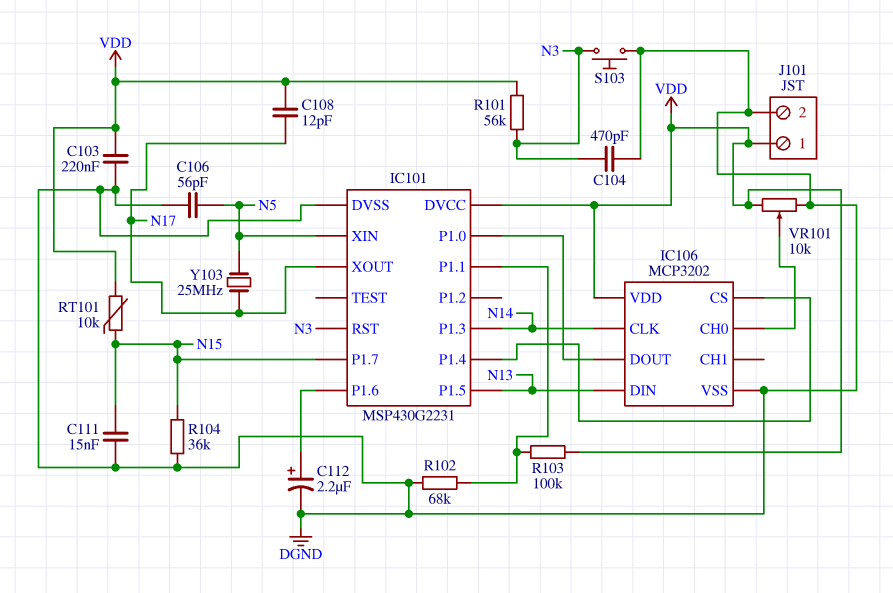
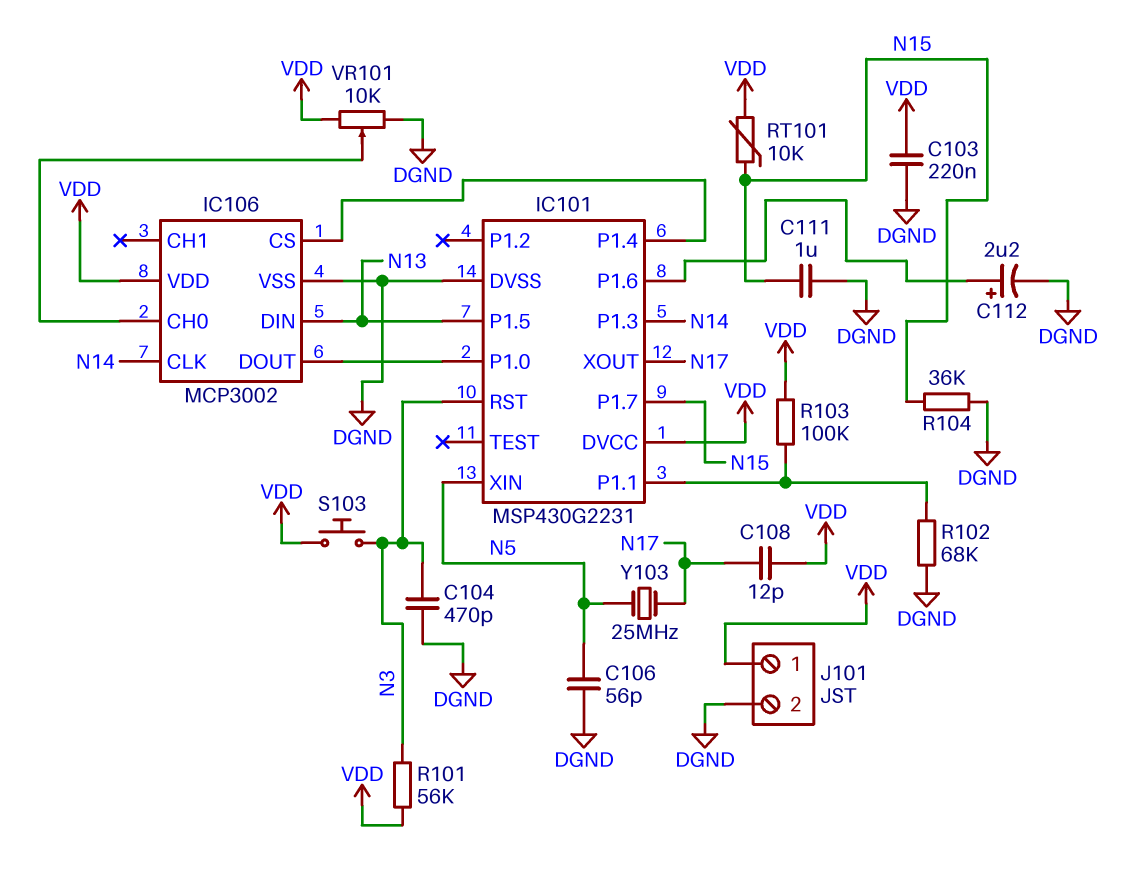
C111: 15nF (DGND, N15) -> 1uF (DGND, N15)
IC106: MCP3202 -> MCP3002
S103: button (DGND, N3) -> button (N3, VDD)

